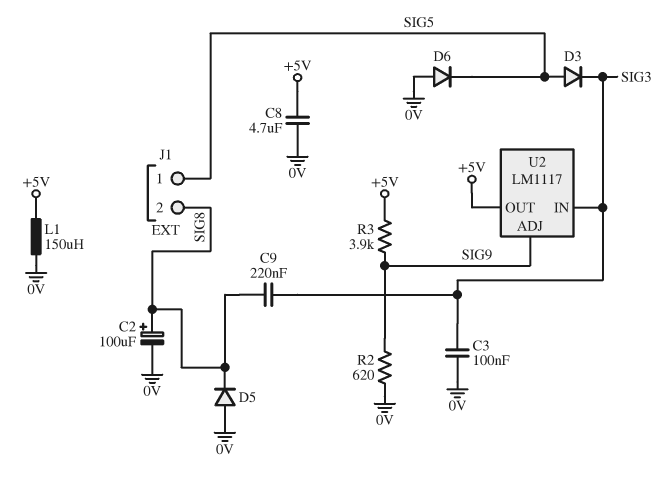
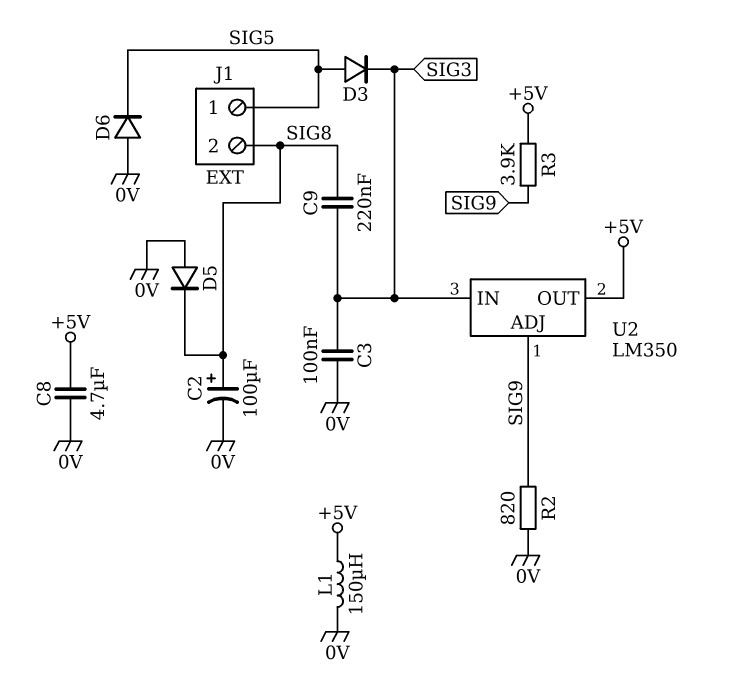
R2: 620 (0V, SIG9) -> 820 (0V, SIG9)
U2: LM1117 -> LM350

